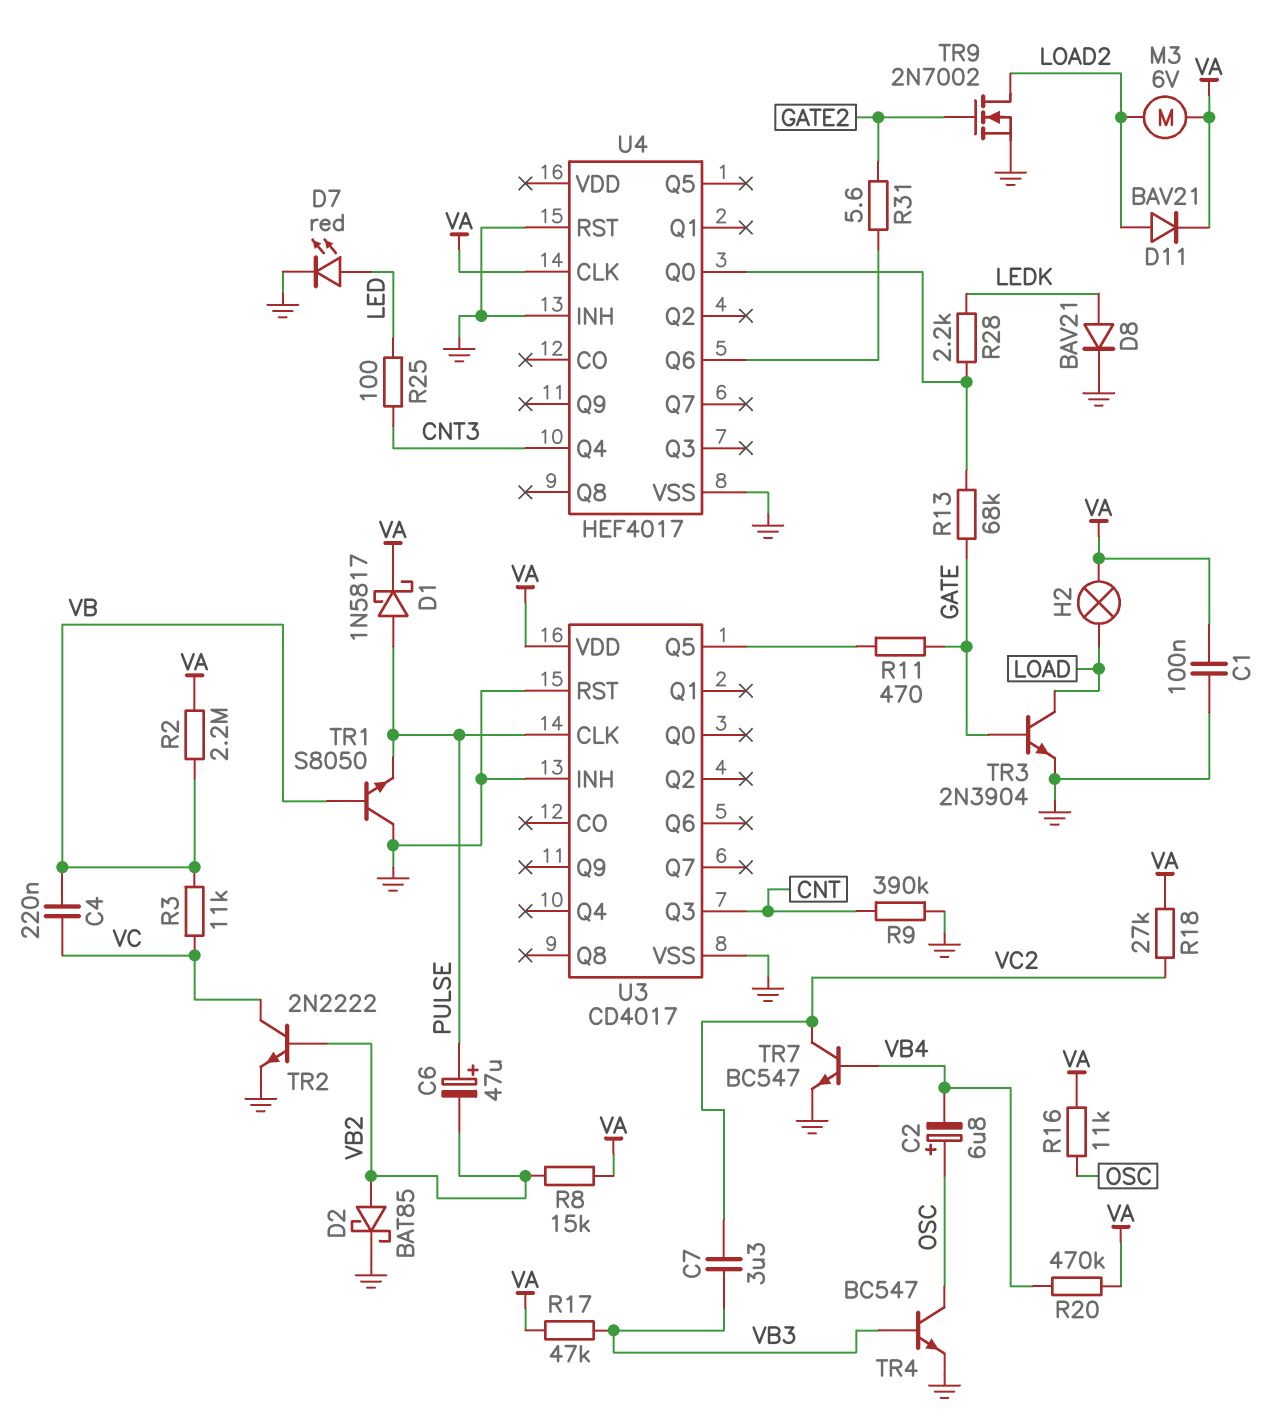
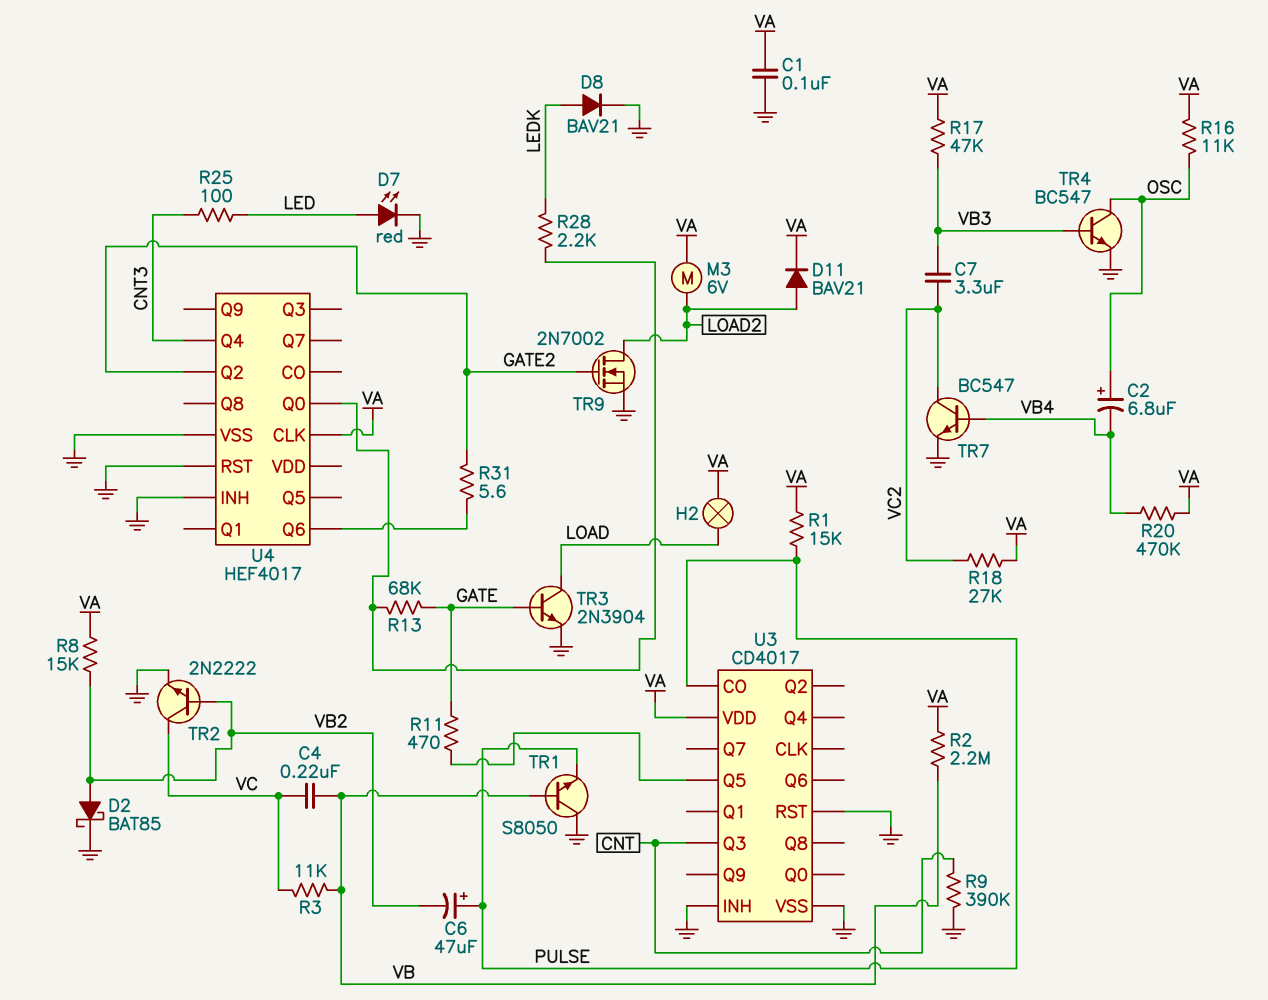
D1: schottky 1N5817 (A PULSE, K VA) -> none
R1: none -> 15k (PULSE, VA)
U3 pin CLK: PULSE -> none
U3 pin CO: none -> PULSE
U4 pin Q2: none -> GATE2

